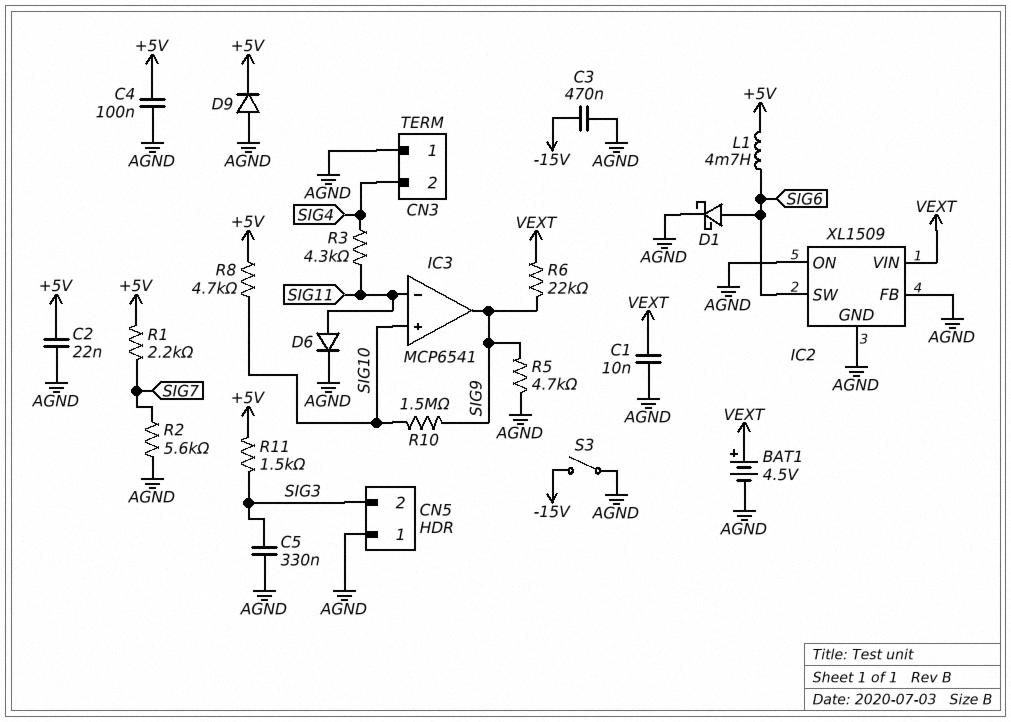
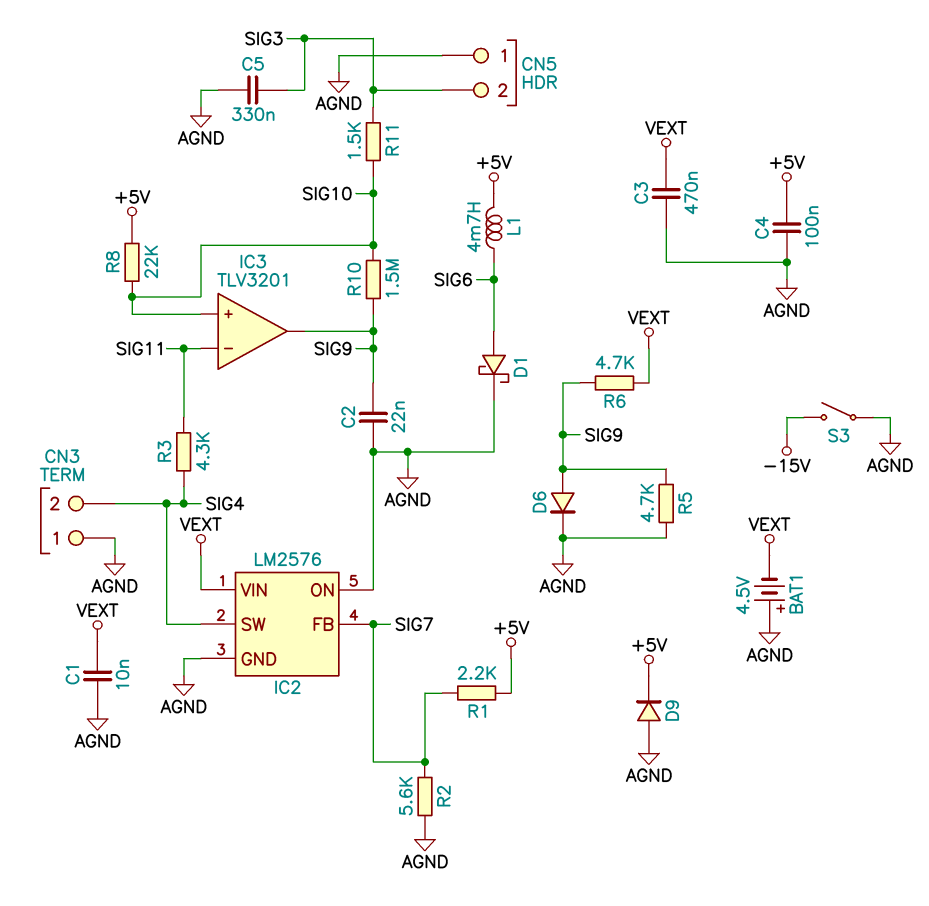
BAT1: 4.5V (plus VEXT, minus AGND) -> 4.5V (plus AGND, minus VEXT)
C2: 22nF (+5V, AGND) -> 22nF (AGND, SIG9)
C3: 470nF (-15V, AGND) -> 470nF (AGND, VEXT)
D6: diode (A SIG11, K AGND) -> diode (A SIG9, K AGND)
IC2: XL1509 -> LM2576
IC2 pin FB: AGND -> SIG7
IC2 pin SW: SIG6 -> SIG4
IC3: MCP6541 -> TLV3201
R6: 22k (SIG9, VEXT) -> 4.7k (SIG9, VEXT)
R8: 4.7k (+5V, SIG10) -> 22k (+5V, SIG10)
R11: 1.5k (+5V, SIG3) -> 1.5k (SIG3, SIG10)

